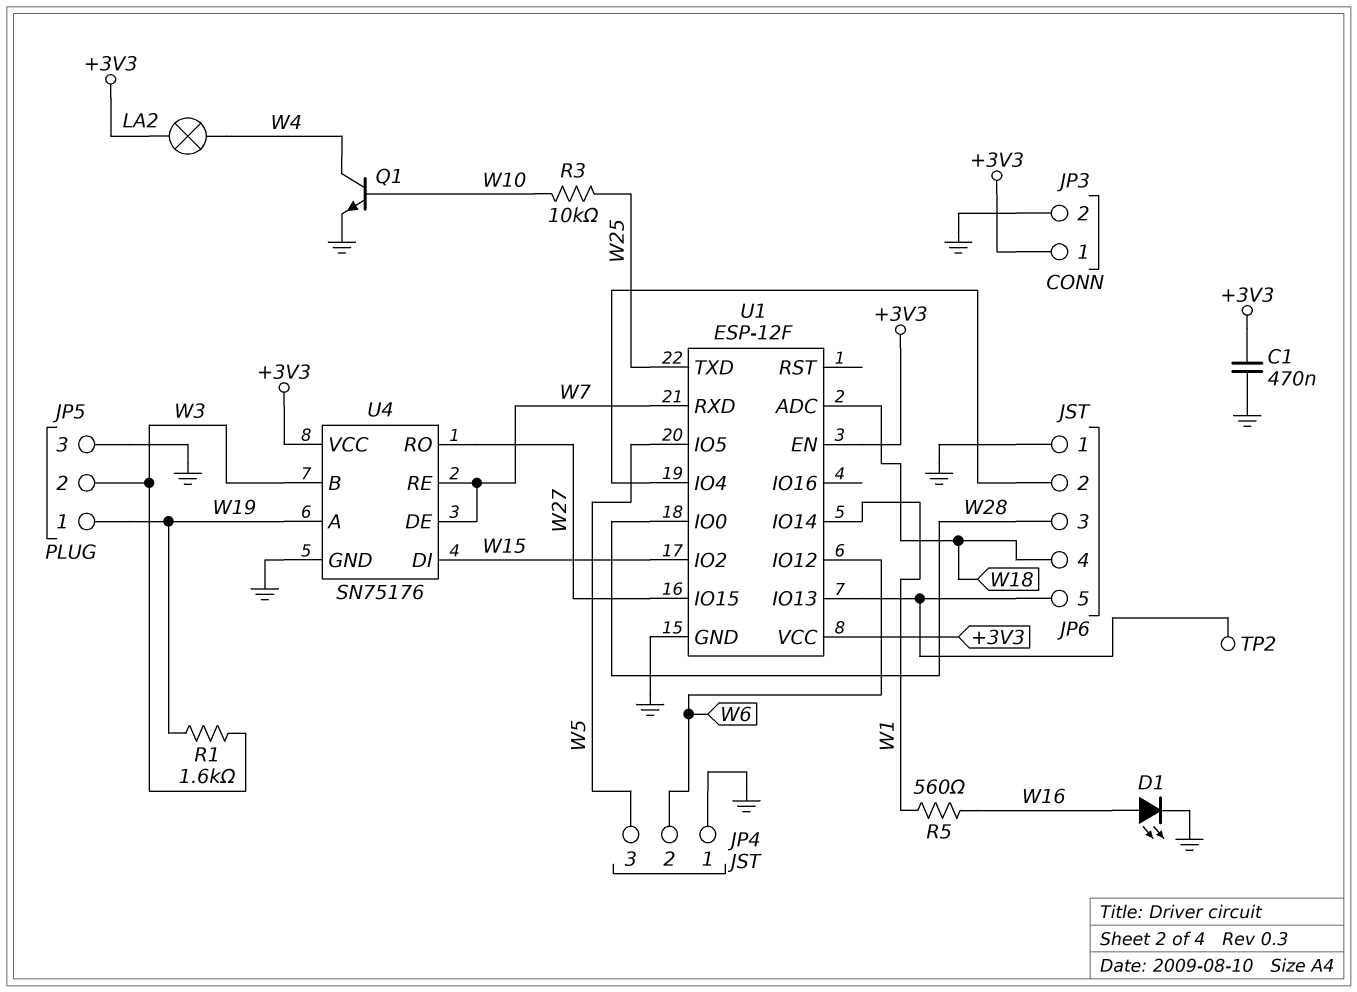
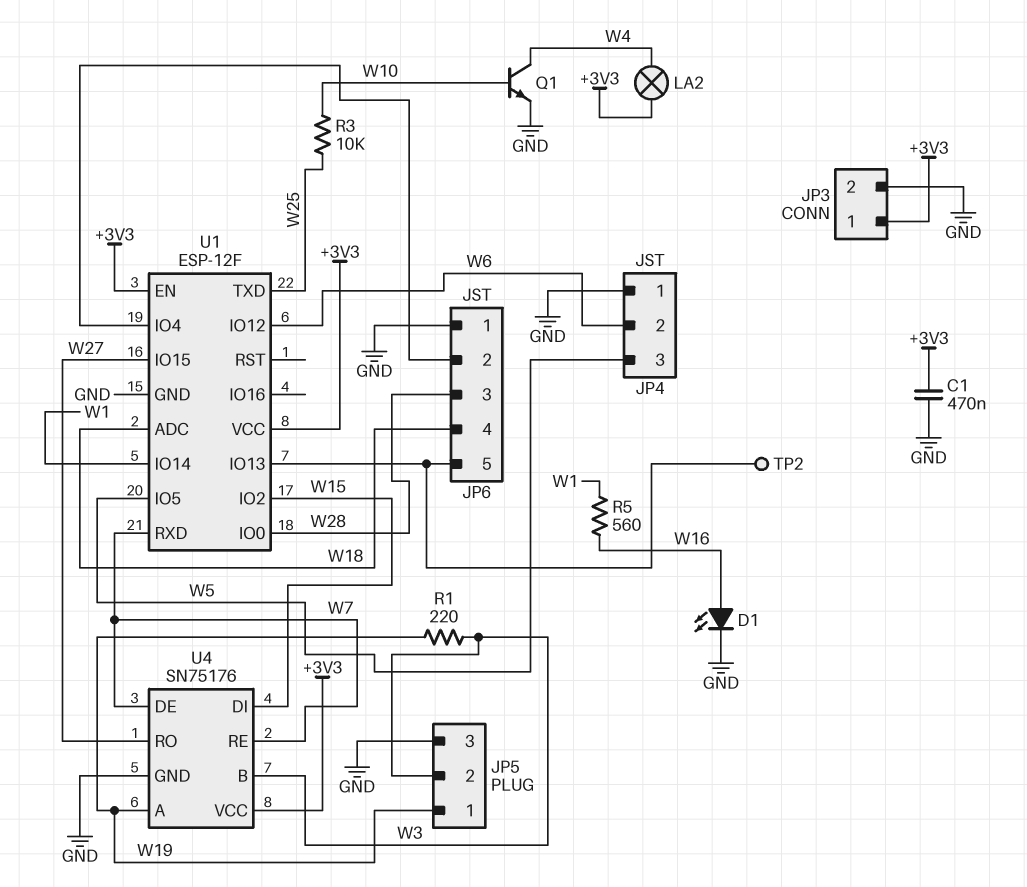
R1: 1.6k (W3, W19) -> 220 (W3, W19)

